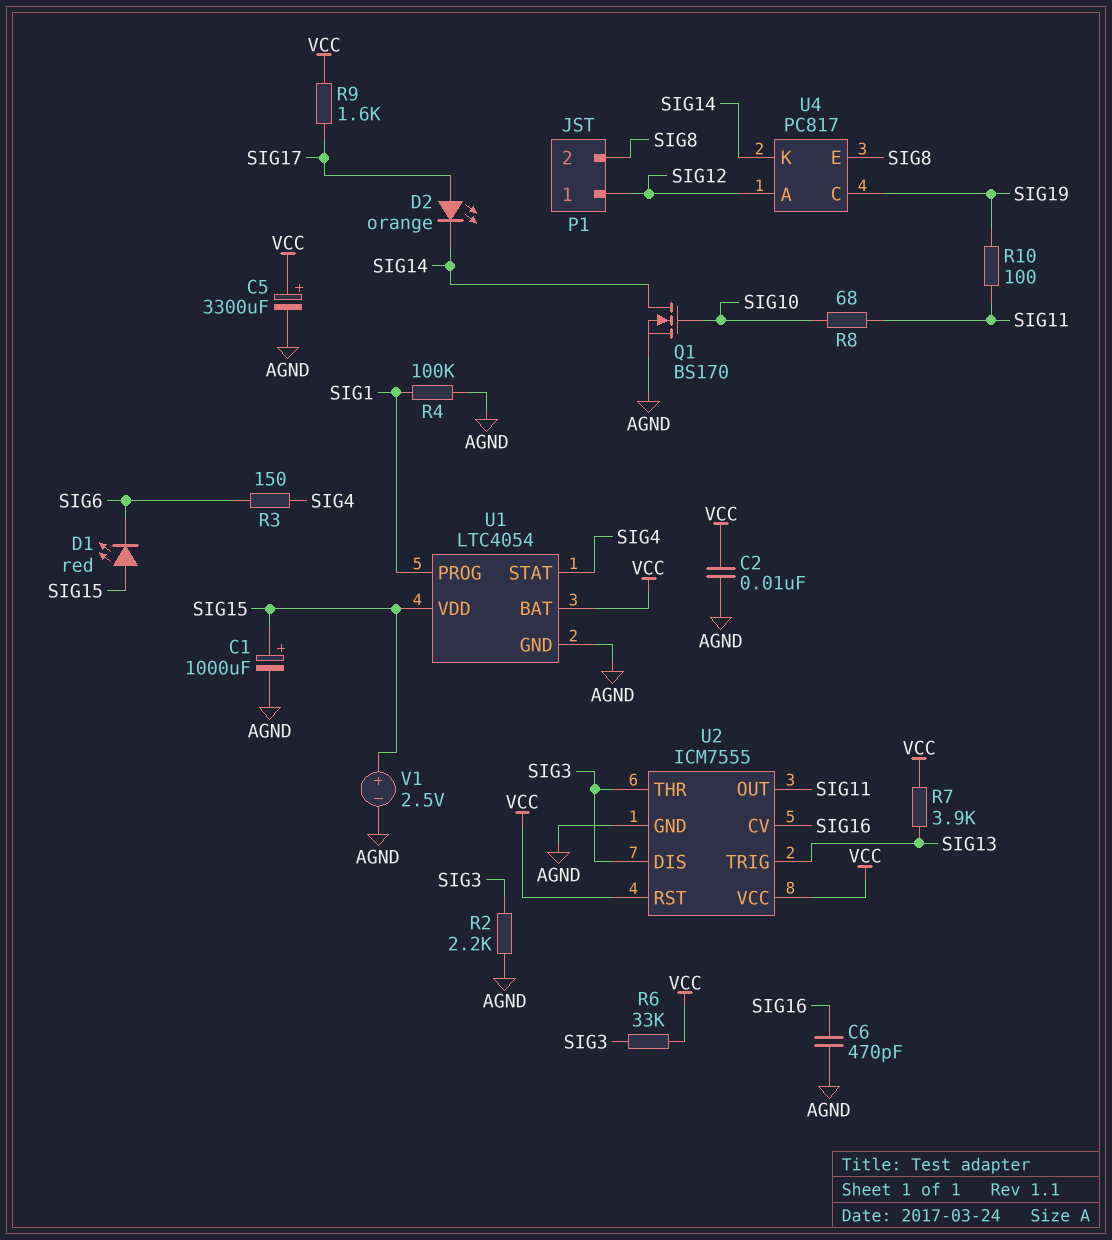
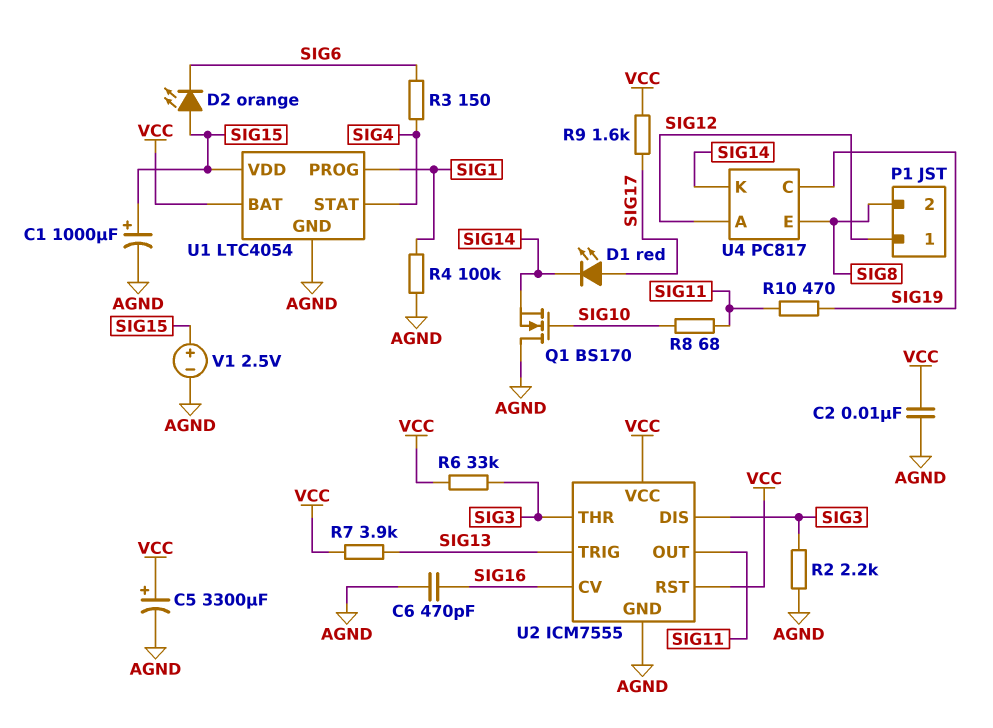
D1: LED red (A SIG15, K SIG6) -> LED red (A SIG17, K SIG14)
D2: LED orange (A SIG17, K SIG14) -> LED orange (A SIG15, K SIG6)
Q1: NMOS BS170 (G SIG10, D SIG14, S AGND) -> NMOS BS170 (G SIG10, D AGND, S SIG14)
R10: 100 (SIG11, SIG19) -> 470 (SIG11, SIG19)

